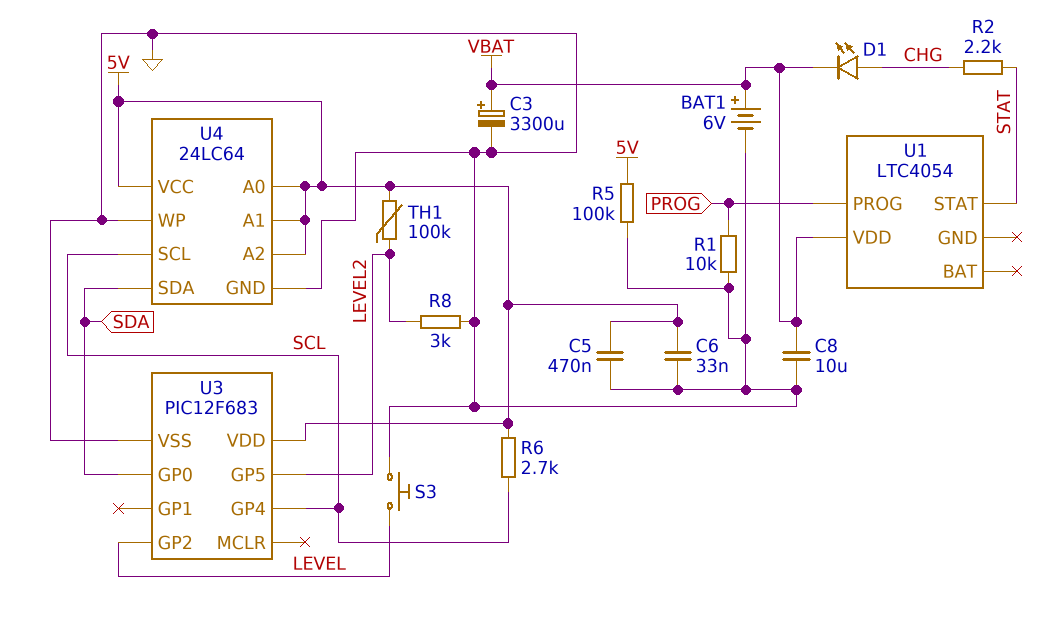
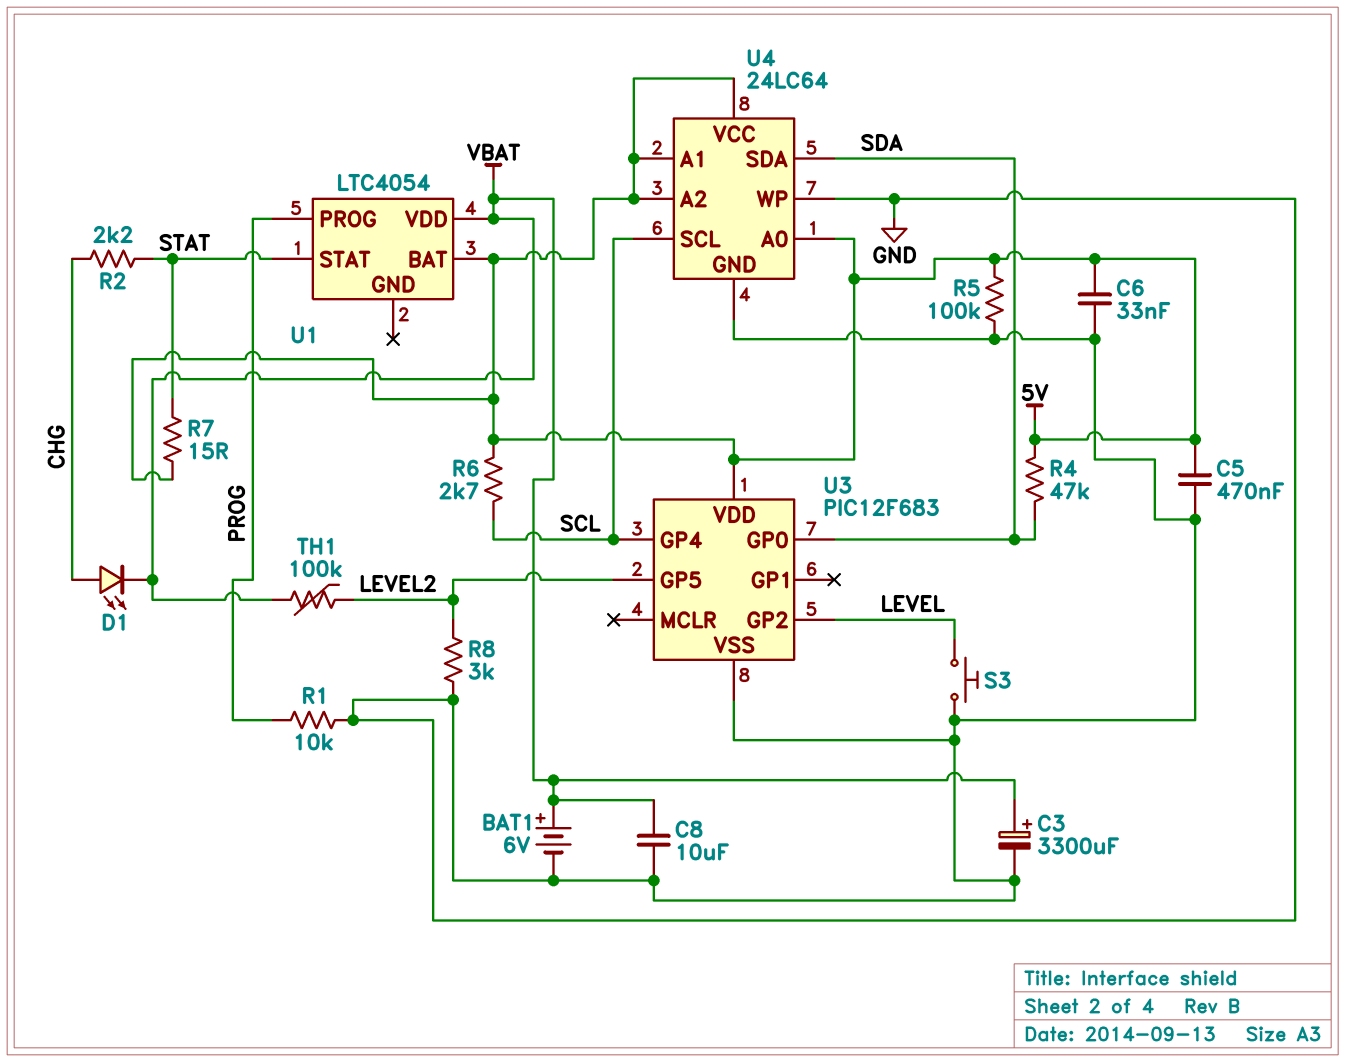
R4: none -> 47k (5V, SDA)
R7: none -> 15 (5V, STAT)
TH1: 100k (5V, LEVEL2) -> 100k (LEVEL2, VBAT)
U1 pin BAT: none -> 5V

